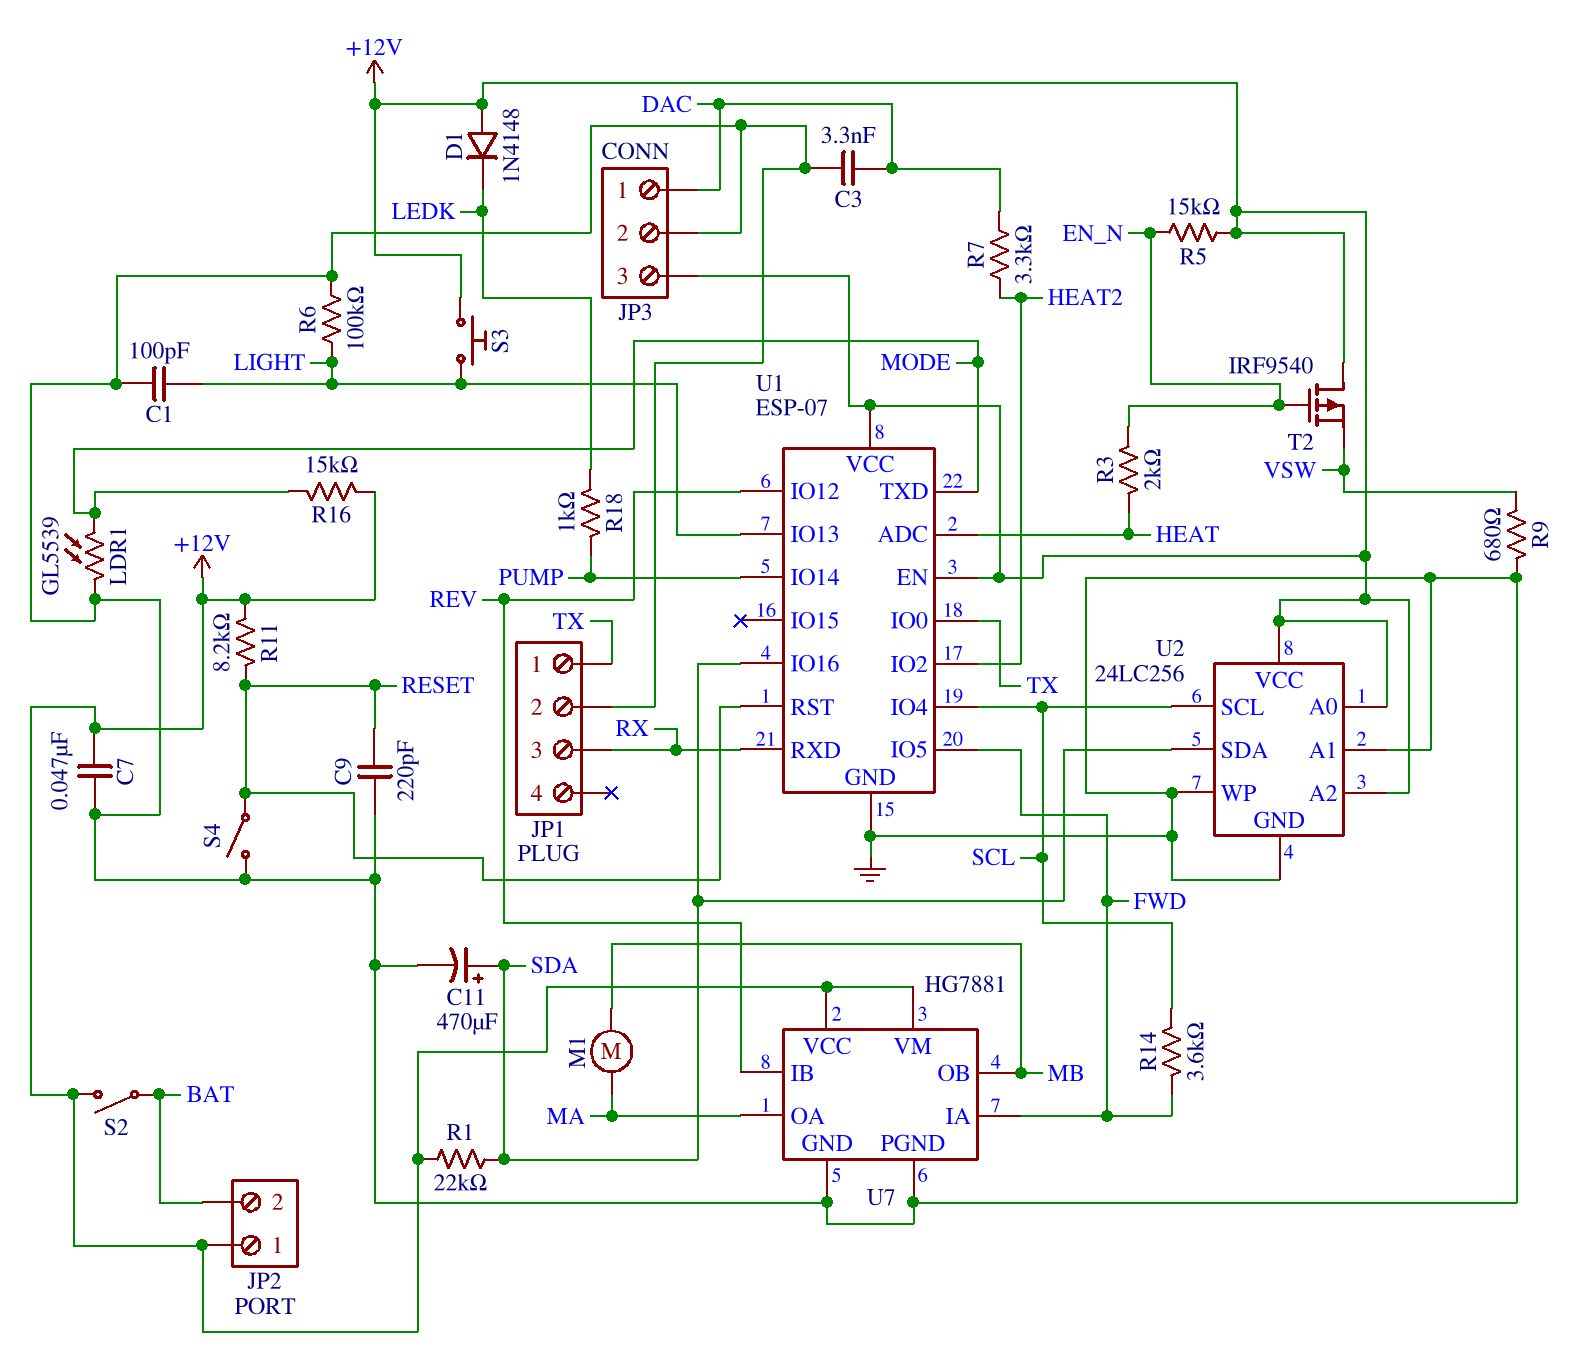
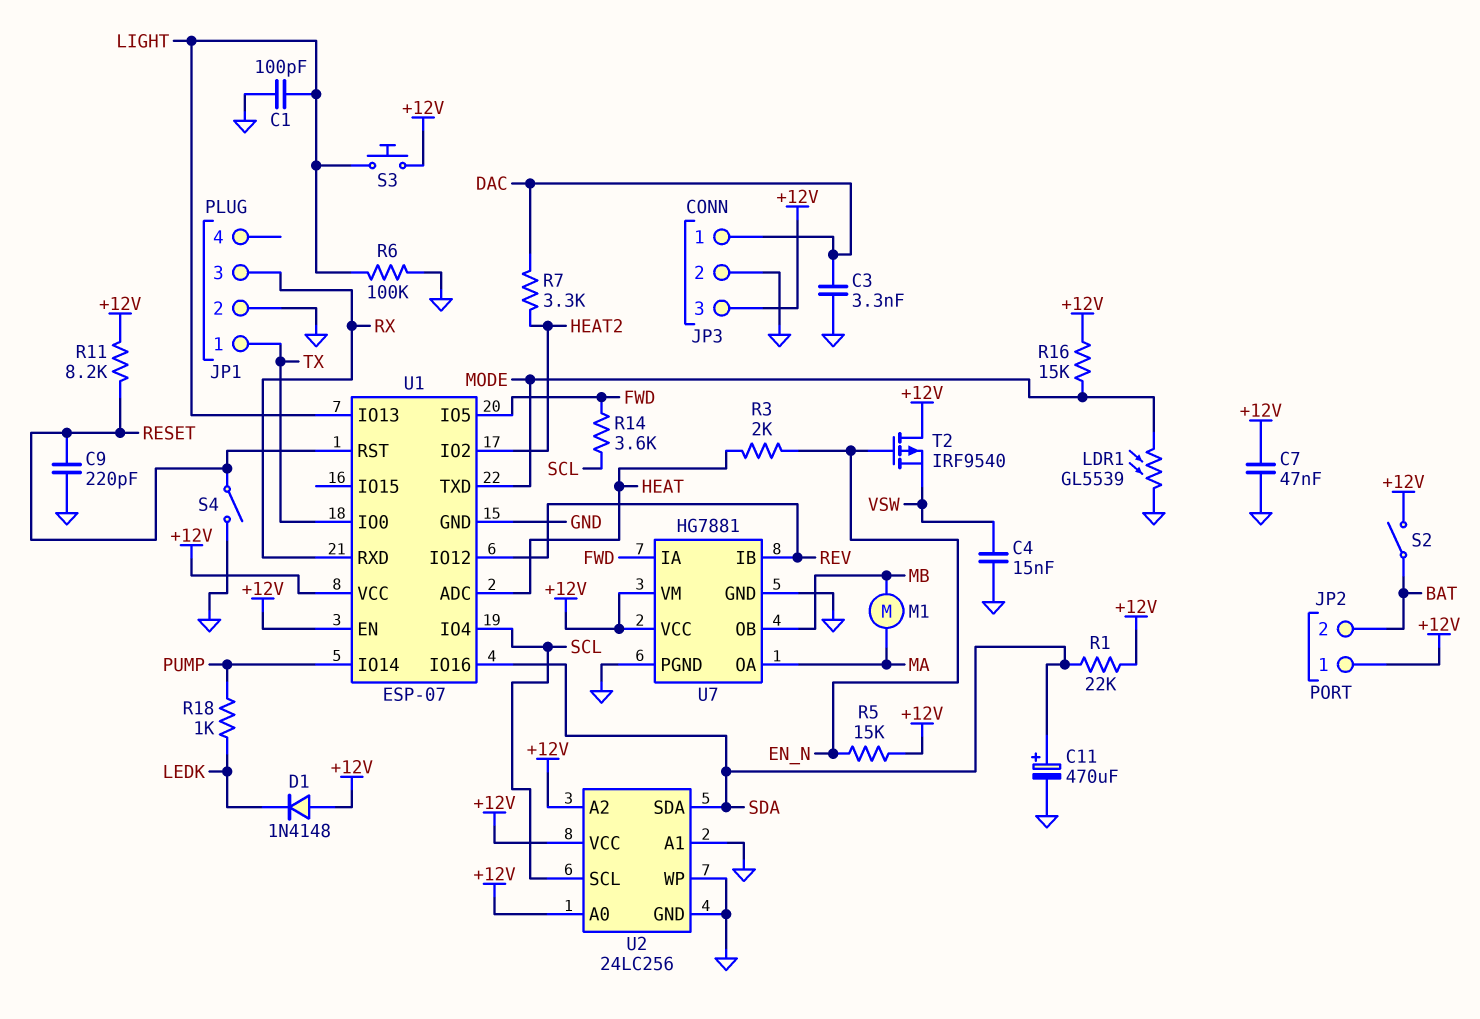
C4: none -> 15nF (GND, VSW)
R9: 680 (GND, VSW) -> none

